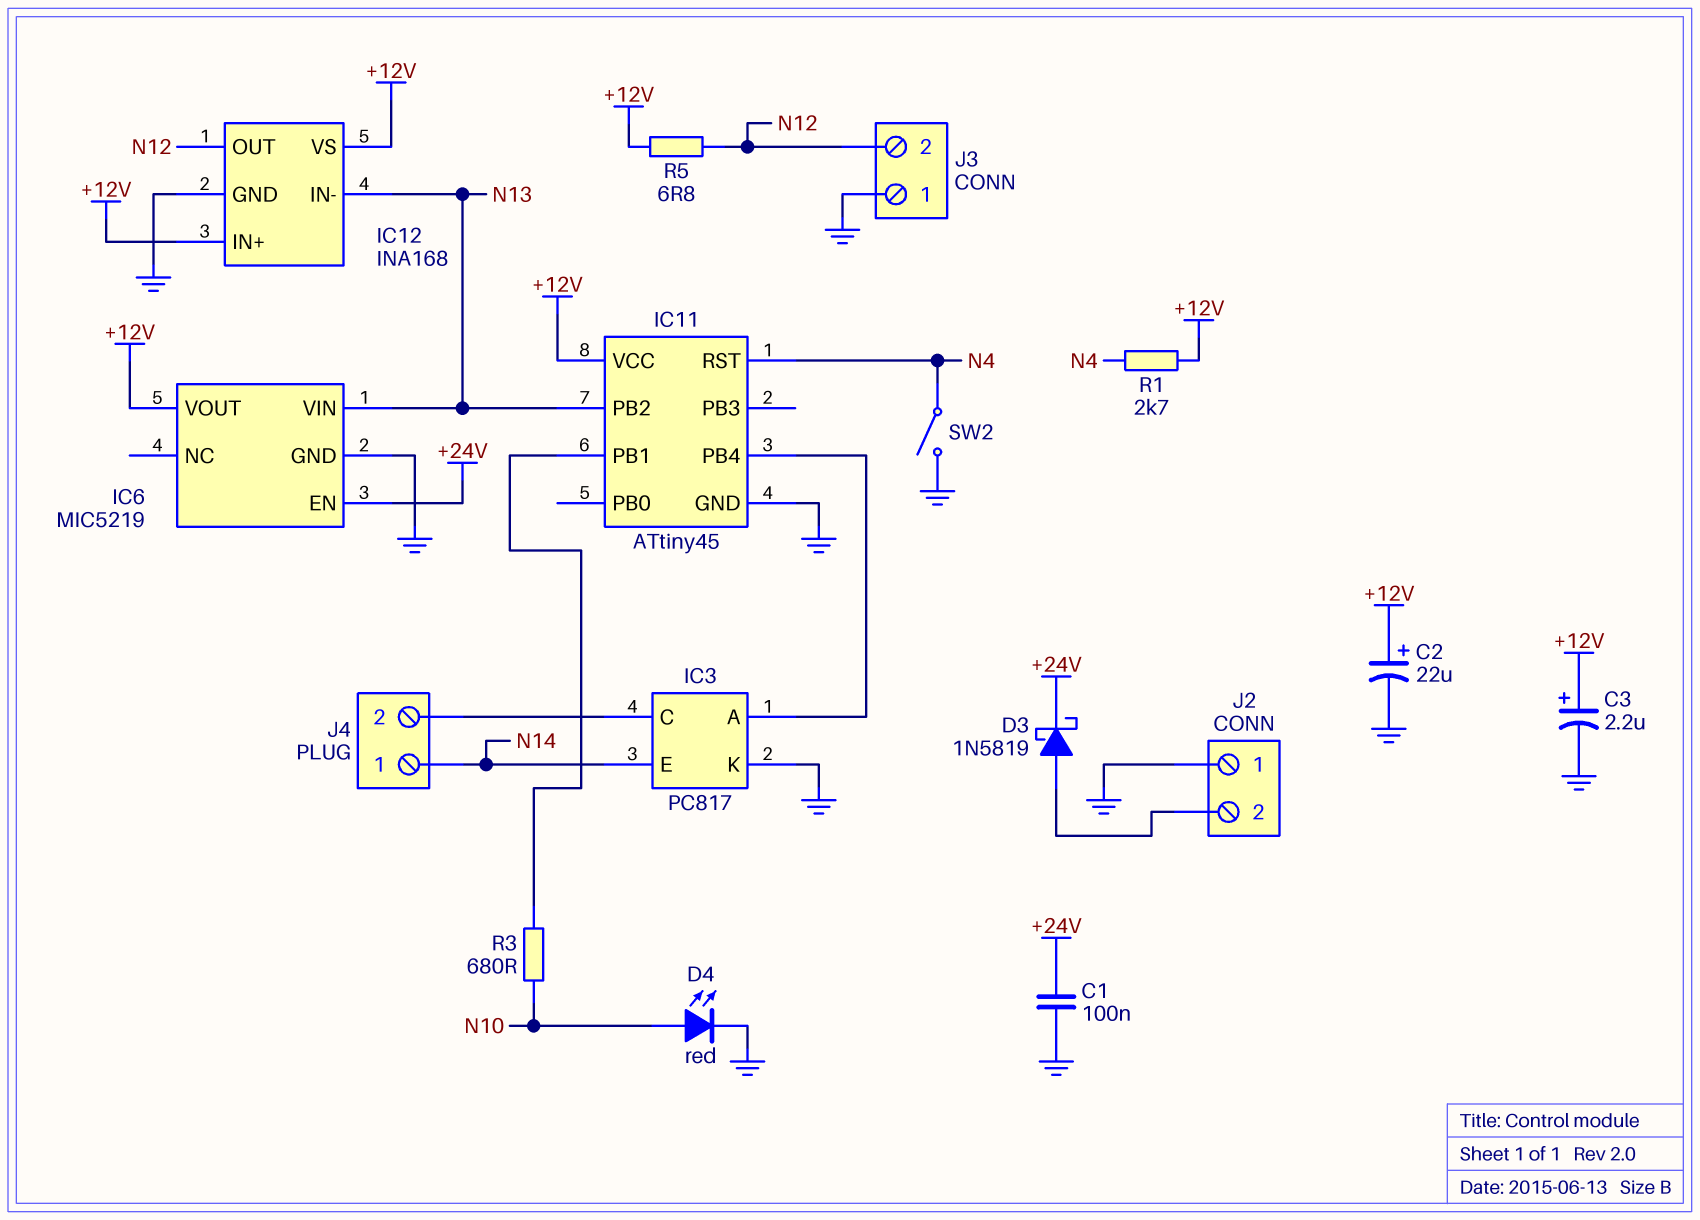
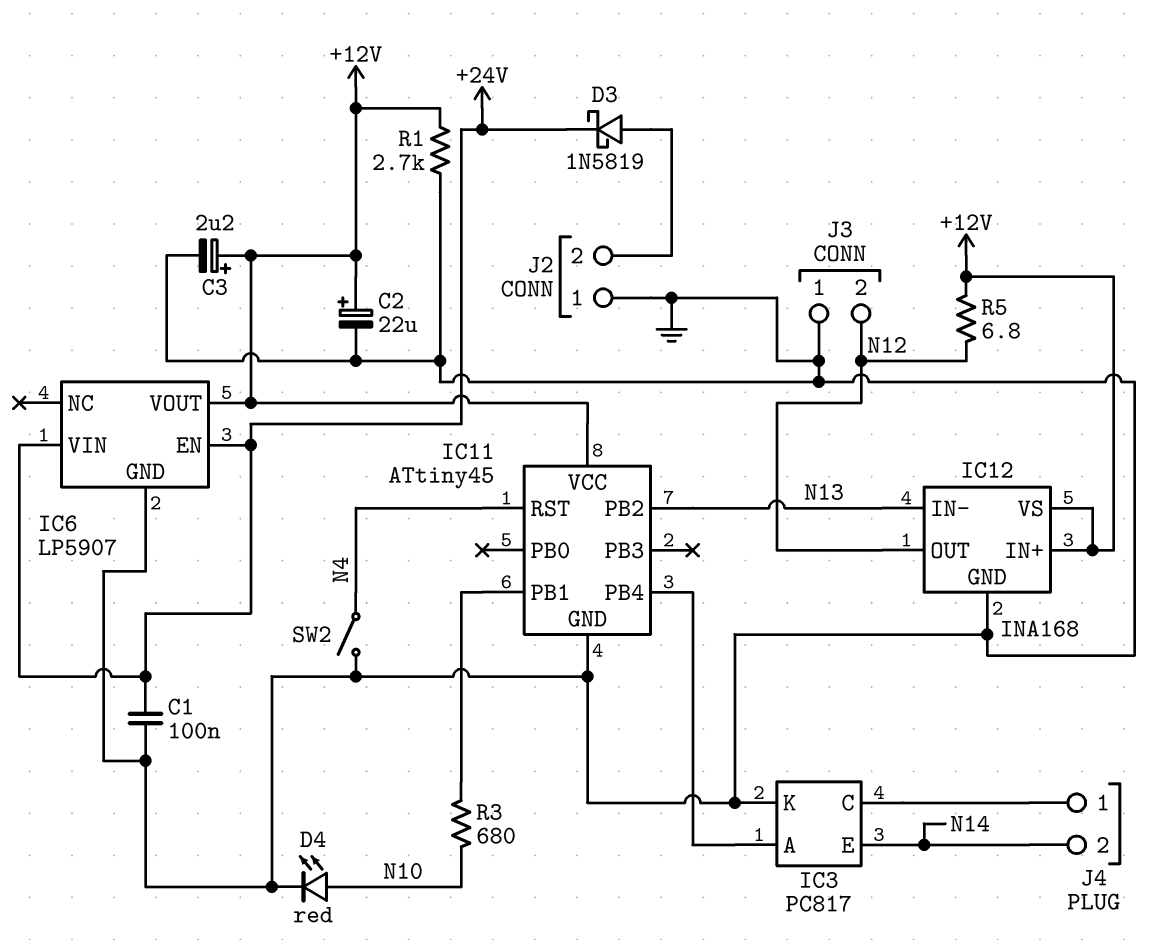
IC6: MIC5219 -> LP5907
IC6 pin VIN: N13 -> +24V
J4 pin 1: N14 -> IC3/C
J4 pin 2: IC3/C -> N14
R1: 2.7k (+12V, N4) -> 2.7k (+12V, GND)

